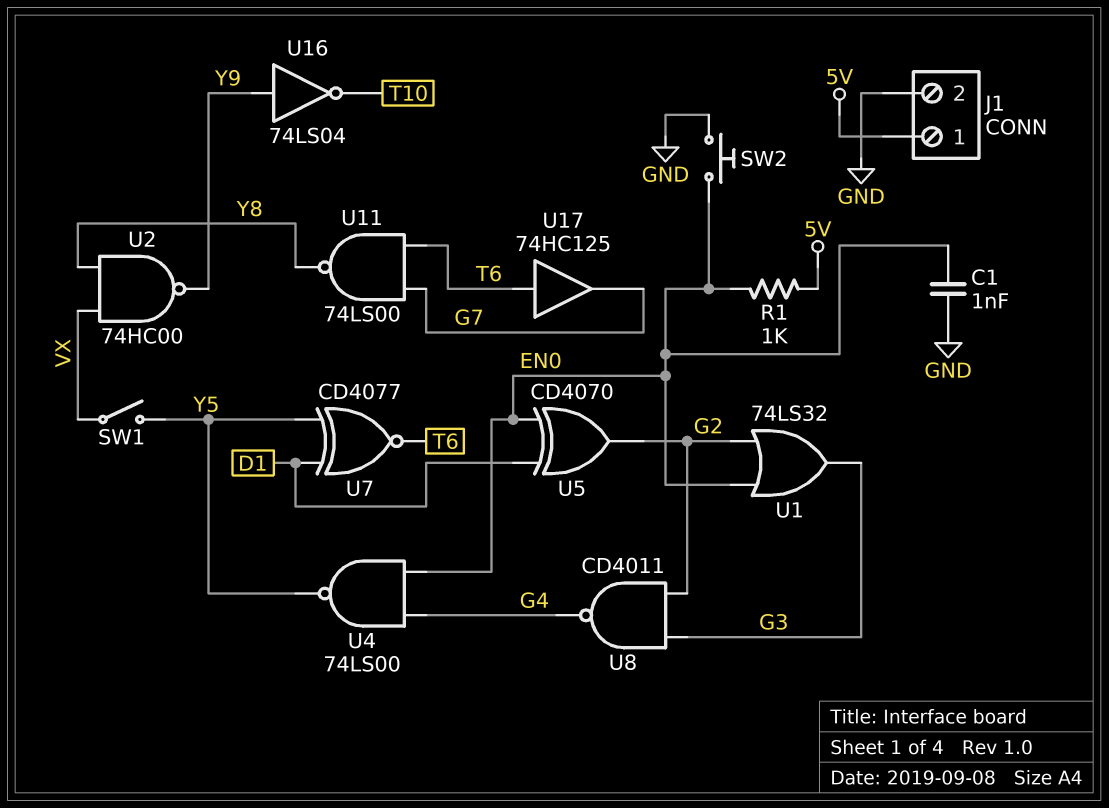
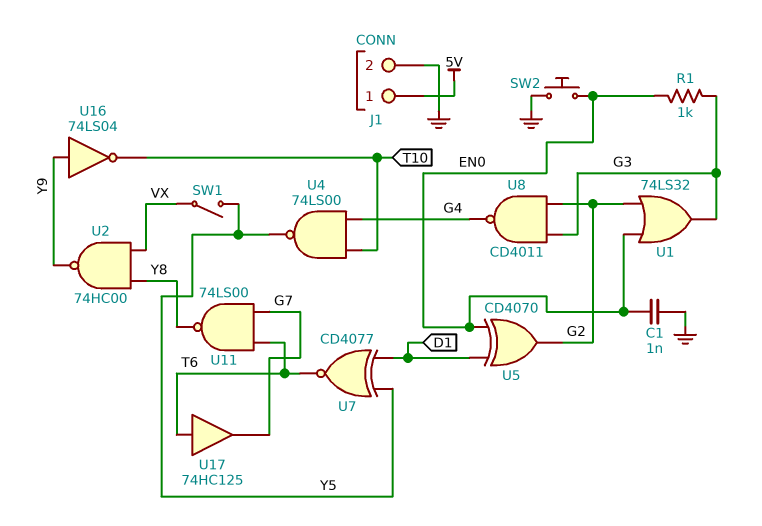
R1: 1k (5V, EN0) -> 1k (EN0, G3)
U4: NAND 74LS00 (in EN0, in G4, out Y5) -> NAND 74LS00 (in G4, in T10, out Y5)

